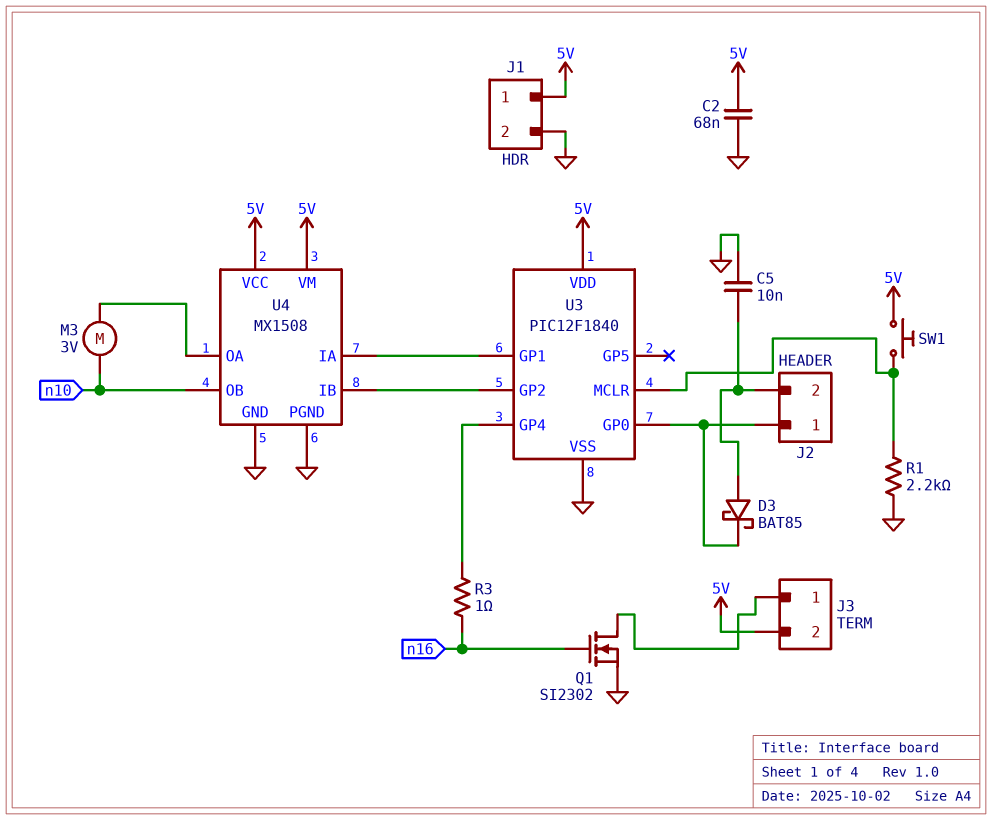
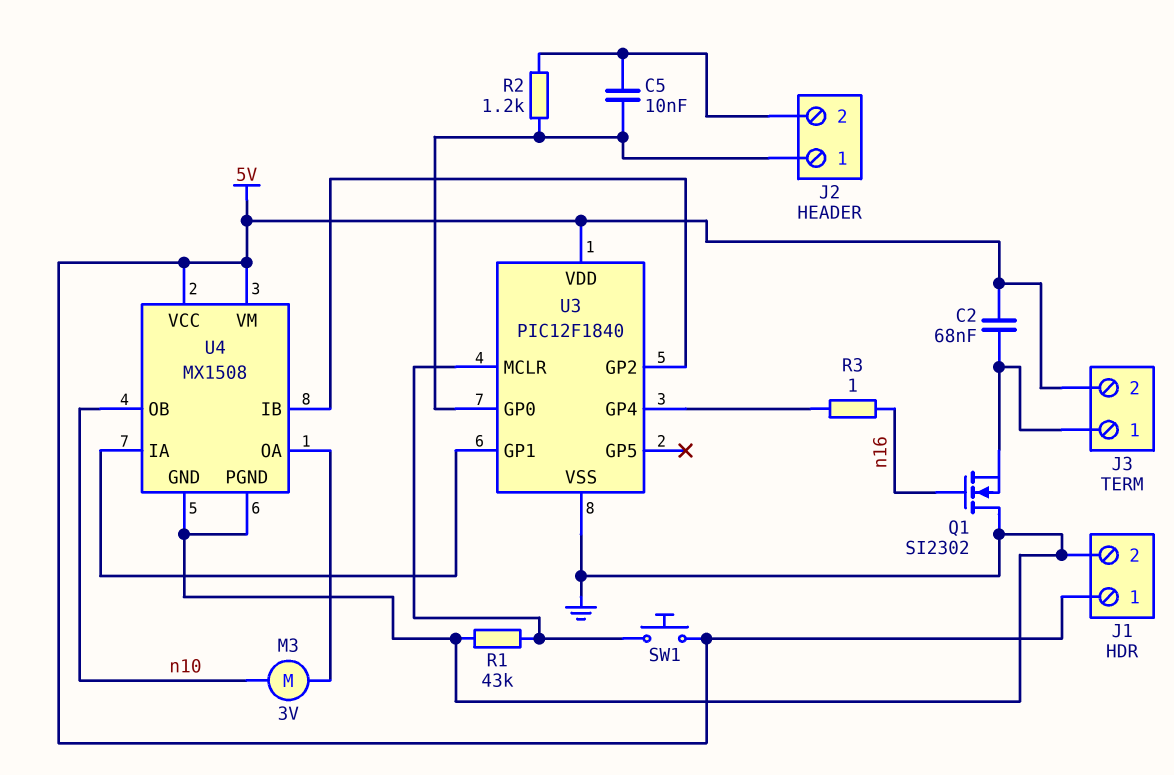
C2: 68nF (5V, GND) -> 68nF (5V, J3/1)
C5: 10nF (GND, J2/2) -> 10nF (J2/1, J2/2)
D3: schottky BAT85 (A J2/2, K J2/1) -> none
Q1: NMOS SI2302 (G n16, D J3/1, S GND) -> NMOS SI2302 (G n16, D GND, S J3/1)
R1: 2.2k (GND, U3/MCLR) -> 43k (GND, U3/MCLR)
R2: none -> 1.2k (J2/1, J2/2)

